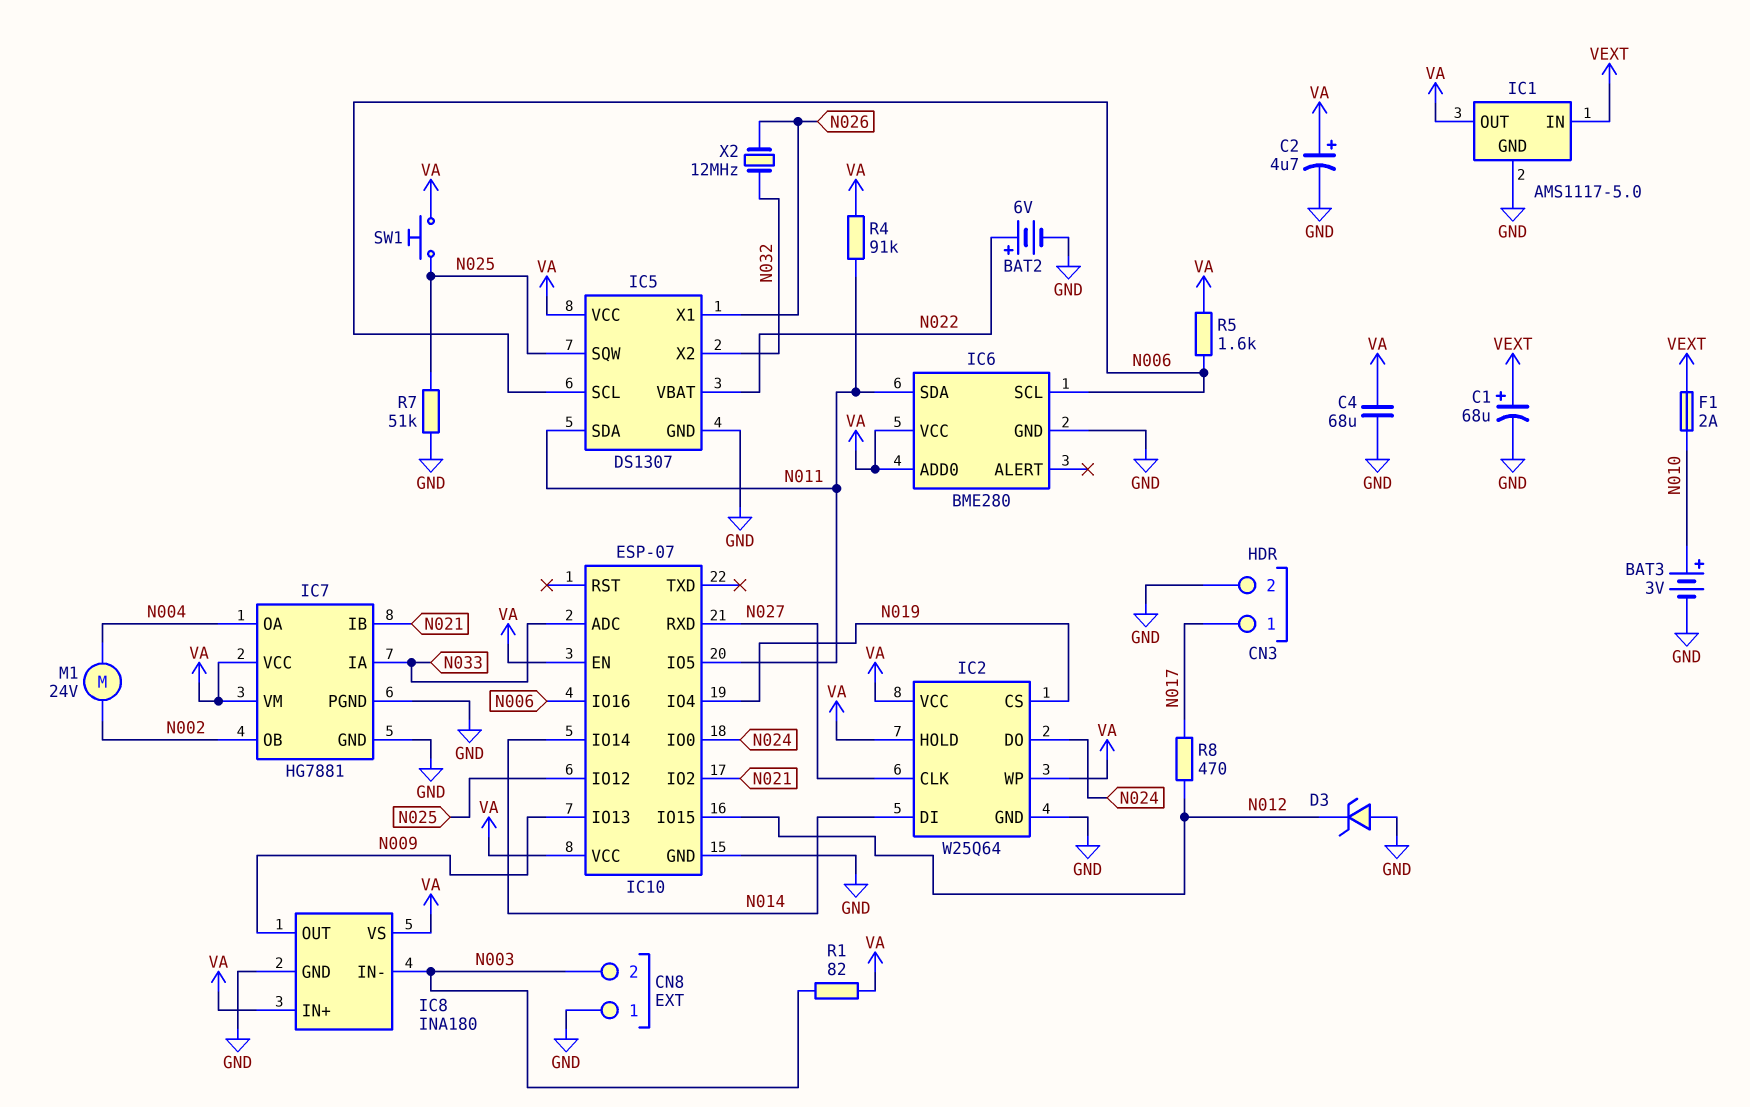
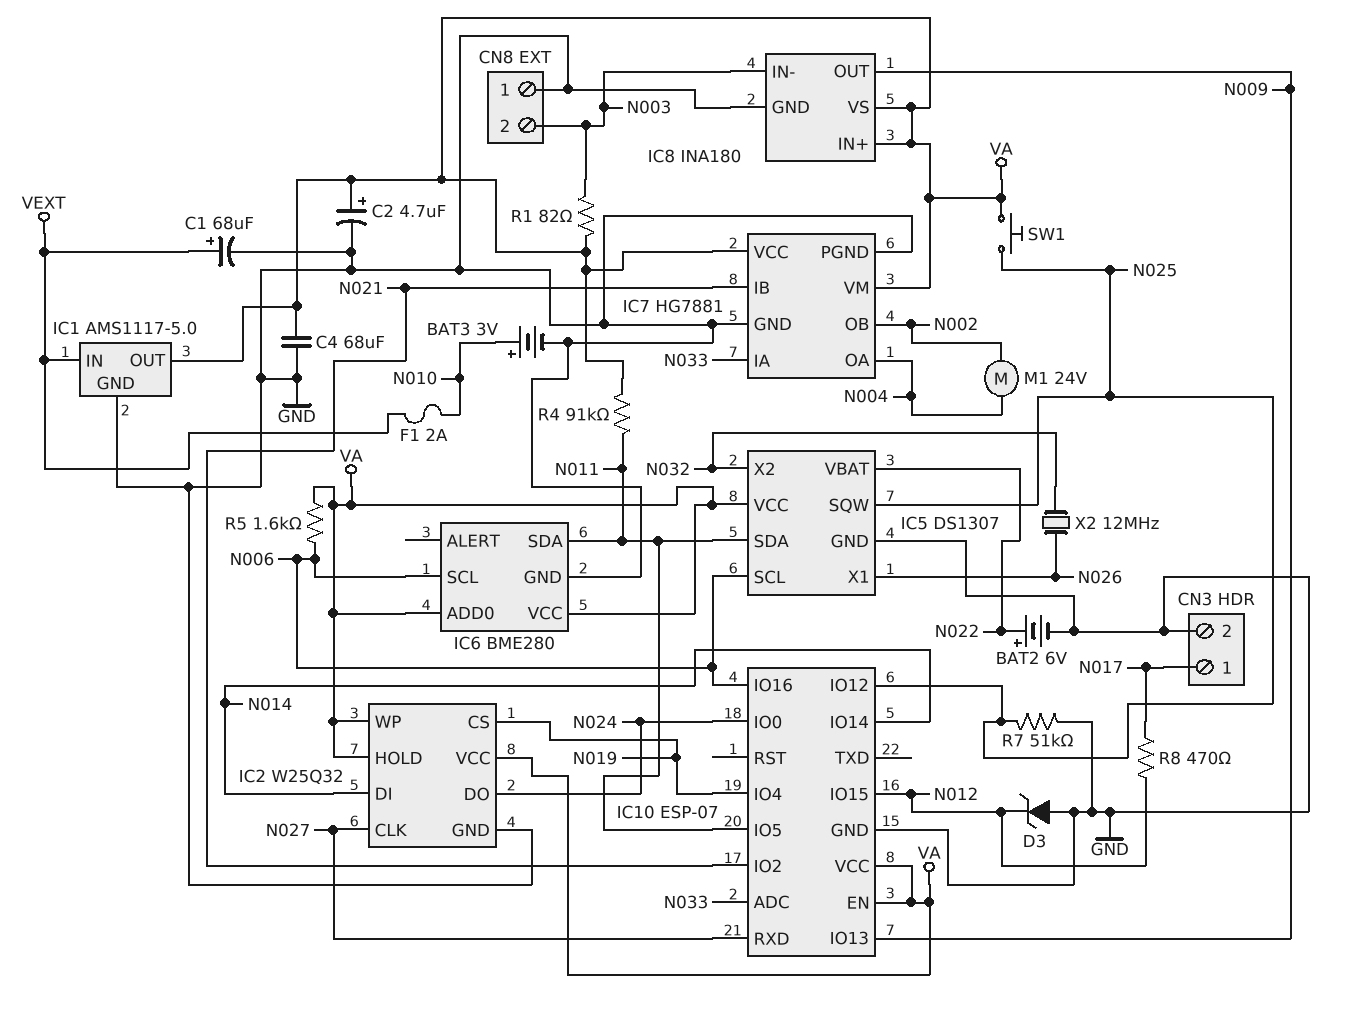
IC2: W25Q64 -> W25Q32

